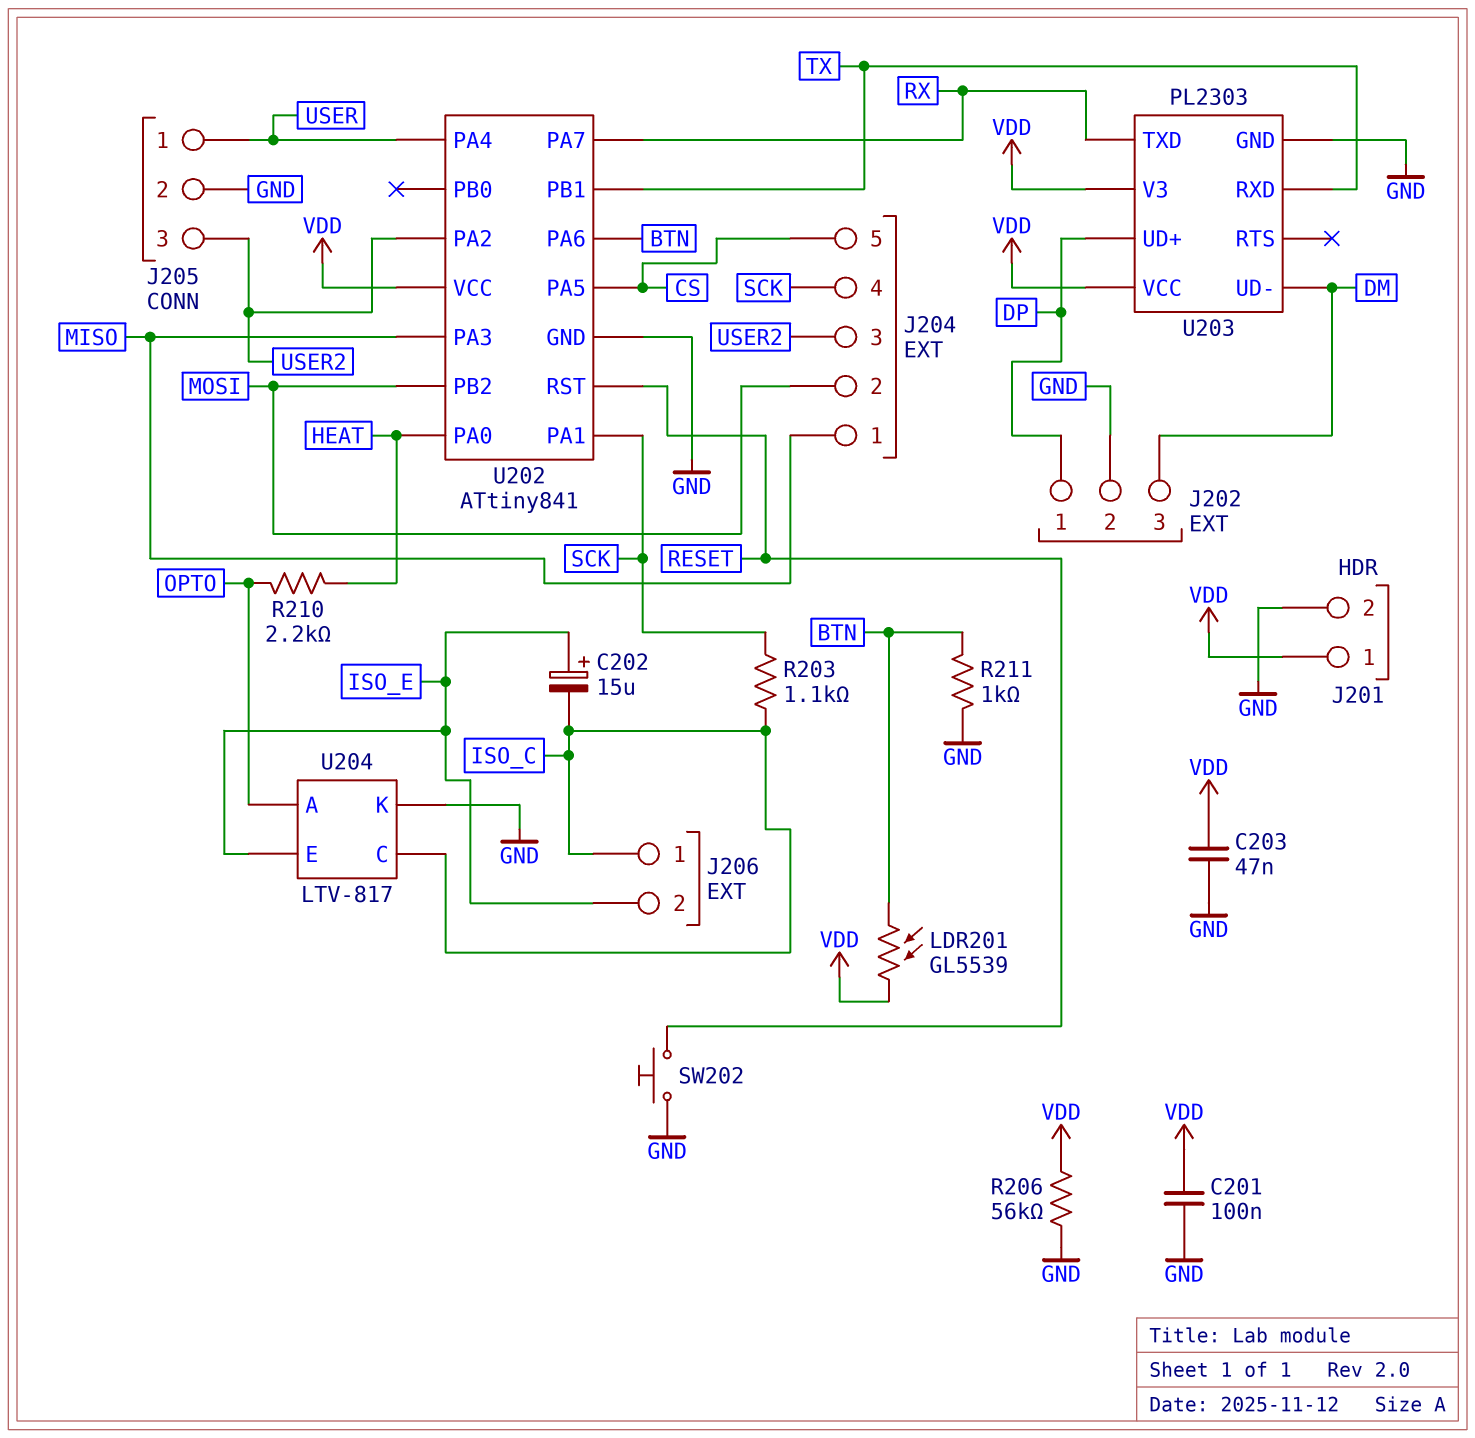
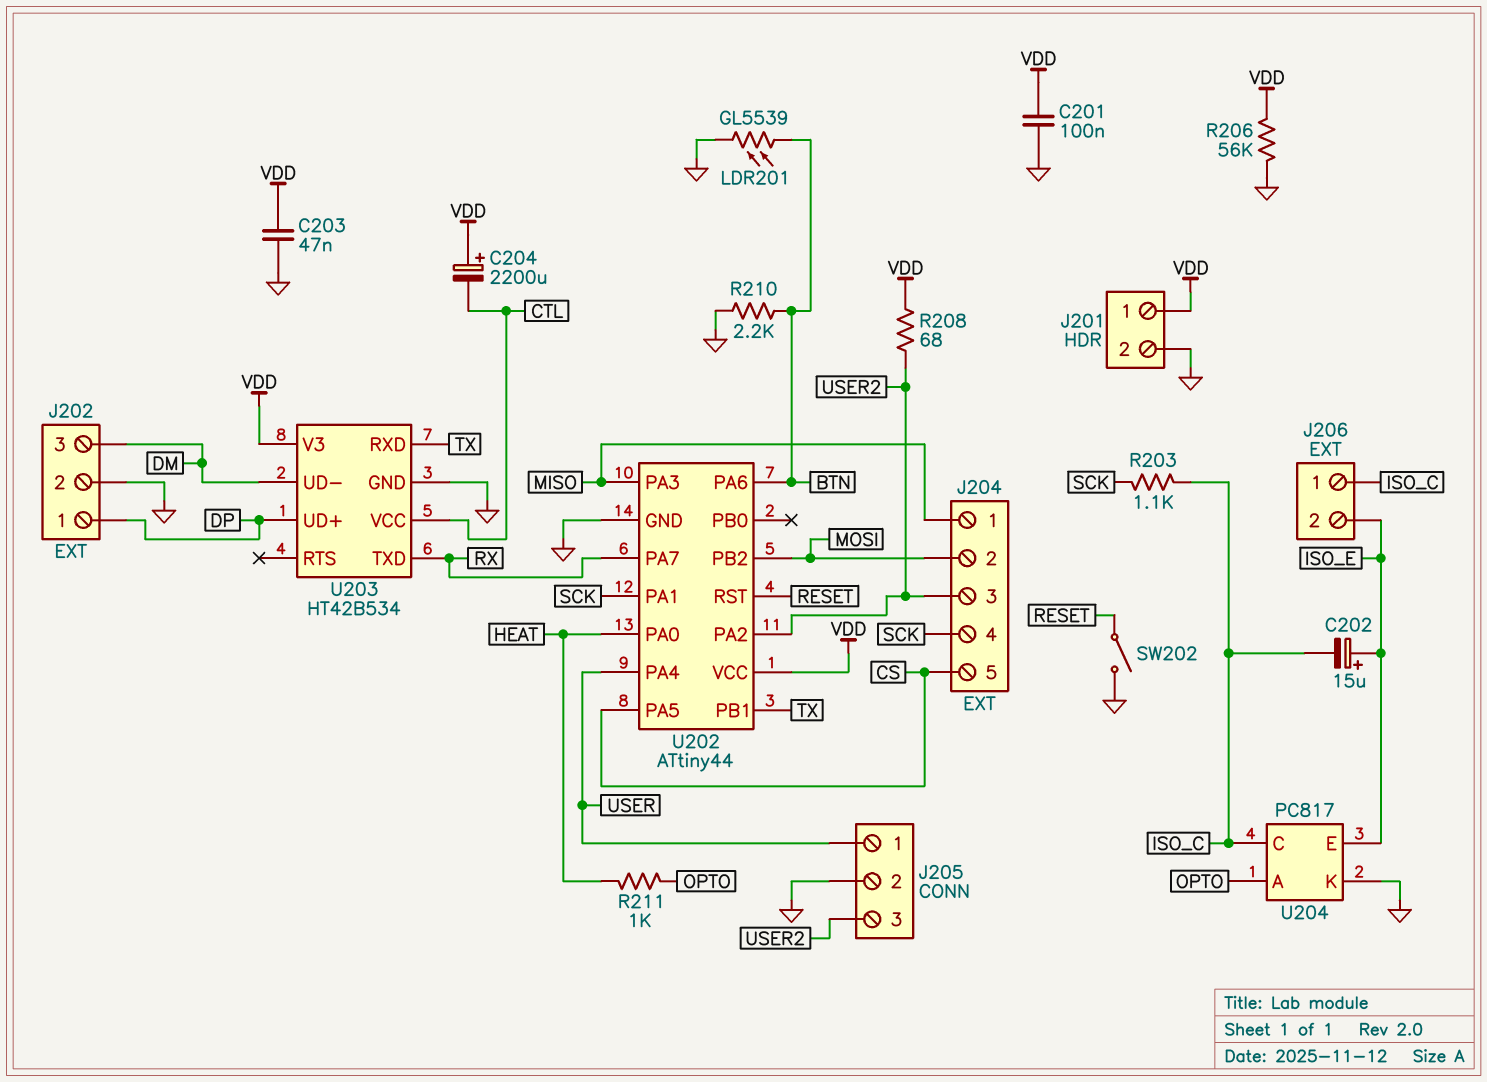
C204: none -> 2200uF (plus VDD, minus CTL)
LDR201: GL5539 (BTN, VDD) -> GL5539 (BTN, GND)
R208: none -> 68 (USER2, VDD)
R210: 2.2k (HEAT, OPTO) -> 2.2k (BTN, GND)
R211: 1k (BTN, GND) -> 1k (HEAT, OPTO)
SW202: button (GND, RESET) -> switch (GND, RESET)
U202: ATtiny841 -> ATtiny44
U203: PL2303 -> HT42B534
U203 pin VCC: VDD -> CTL
U204: LTV-817 -> PC817

